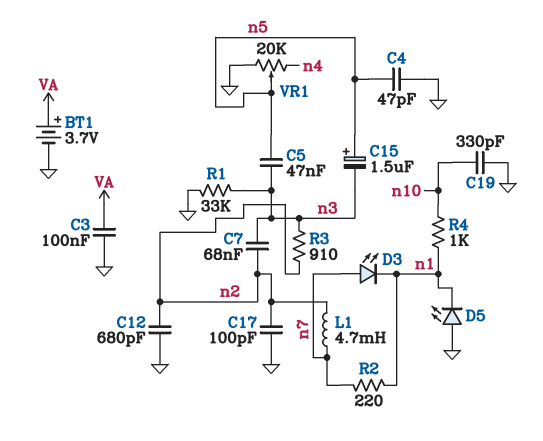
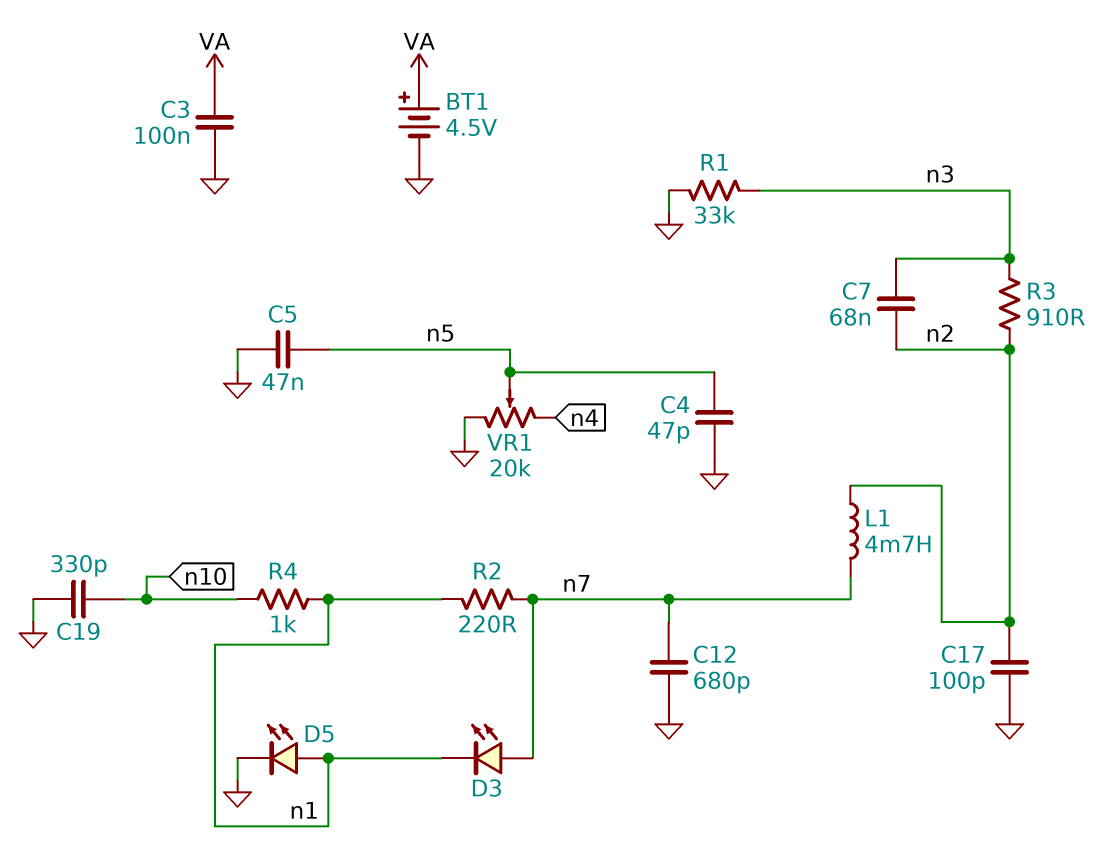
BT1: 3.7V (plus VA, minus GND) -> 4.5V (plus VA, minus GND)
C5: 47nF (n3, n5) -> 47nF (GND, n5)
C12: 680pF (GND, n2) -> 680pF (GND, n7)
C15: 1.5uF (plus n5, minus n3) -> none
D5: LED (A GND, K n1) -> LED (A n1, K GND)

